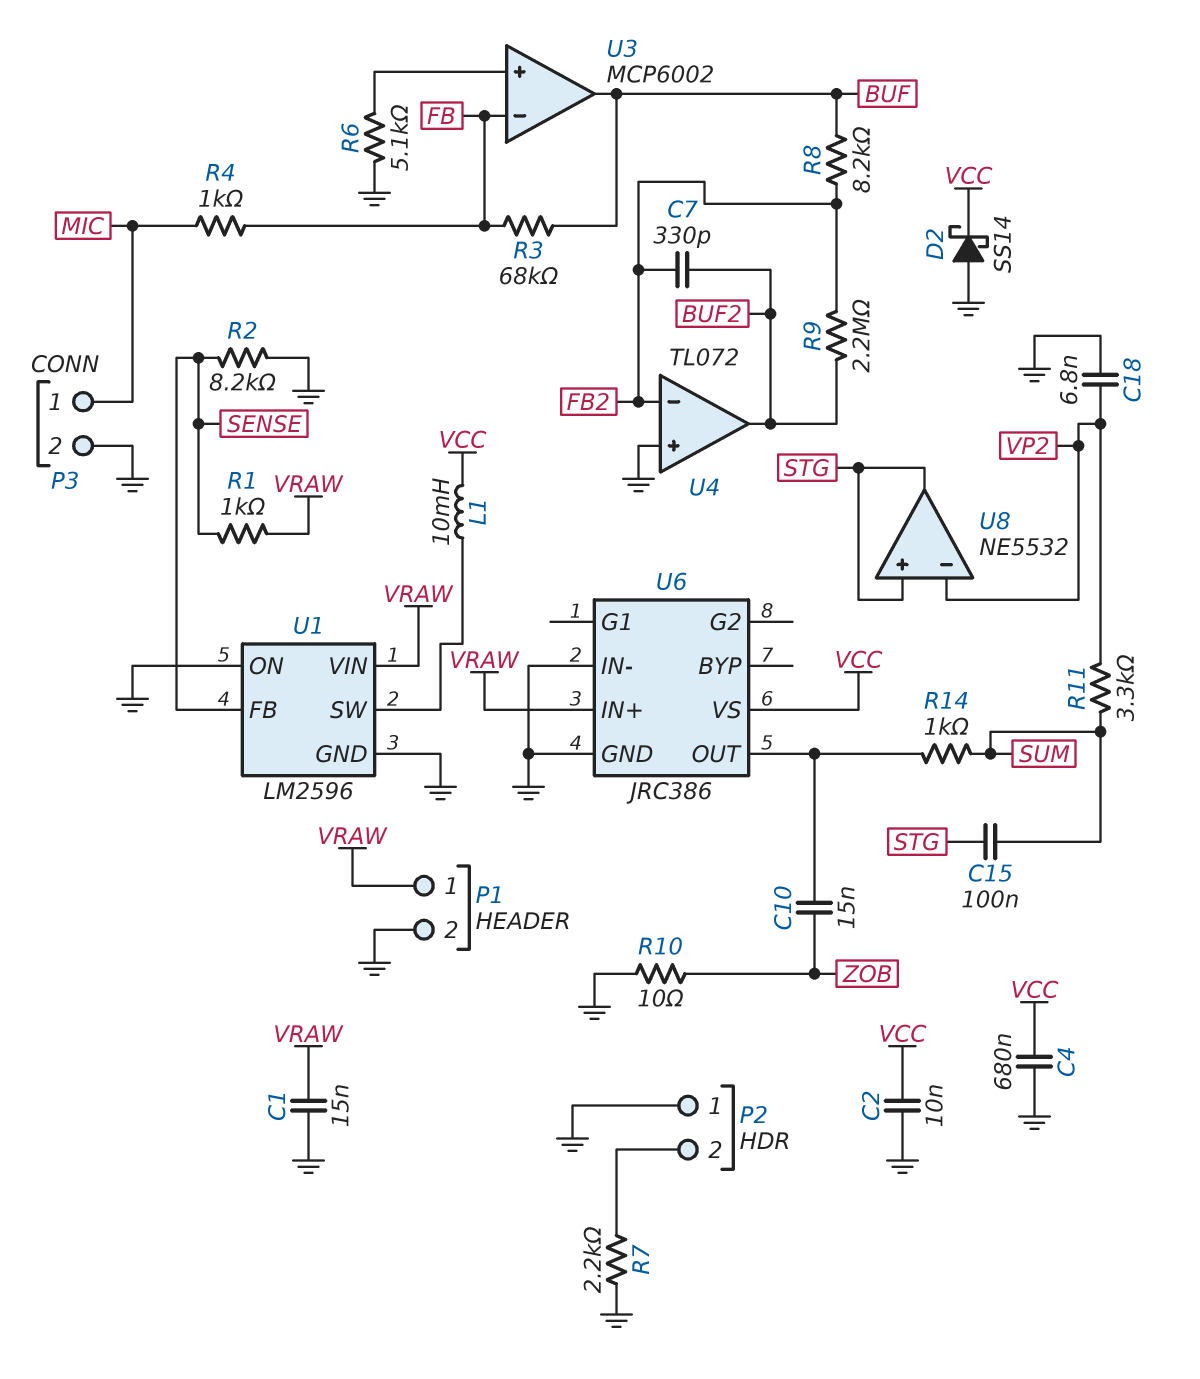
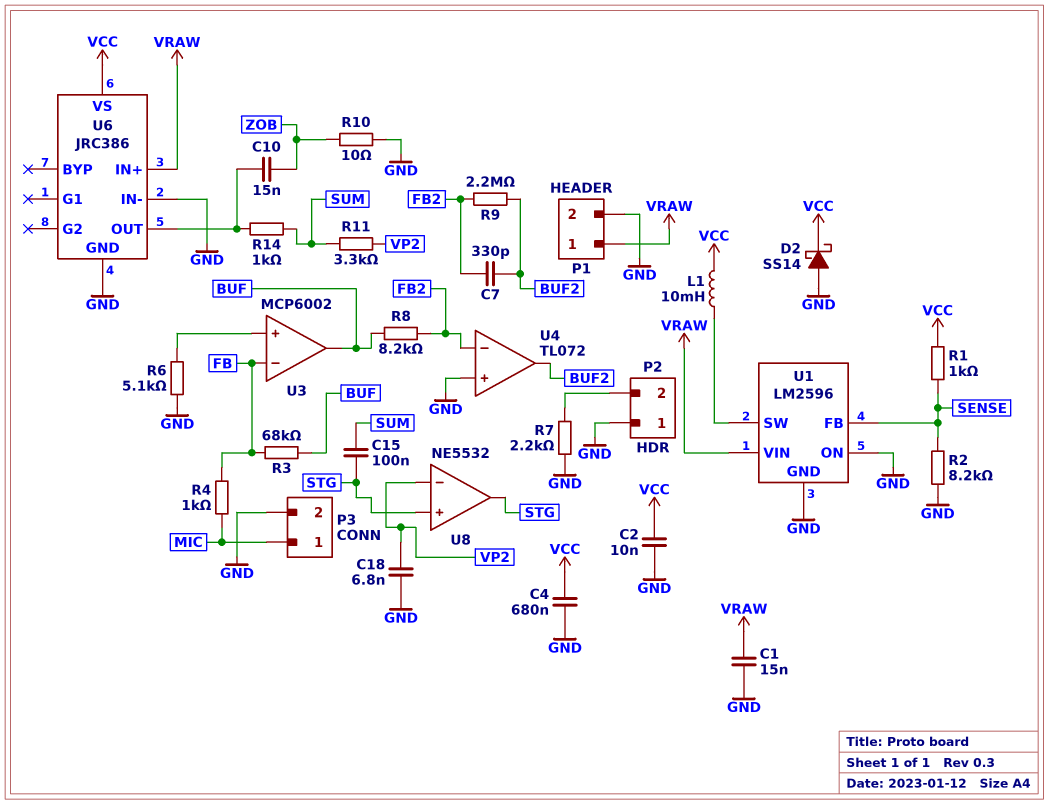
R1: 1k (SENSE, VRAW) -> 1k (SENSE, VCC)

